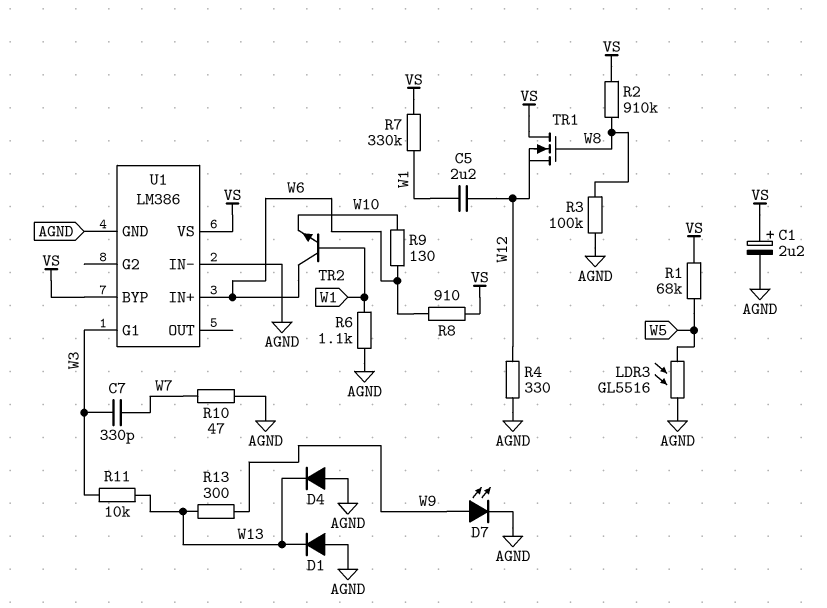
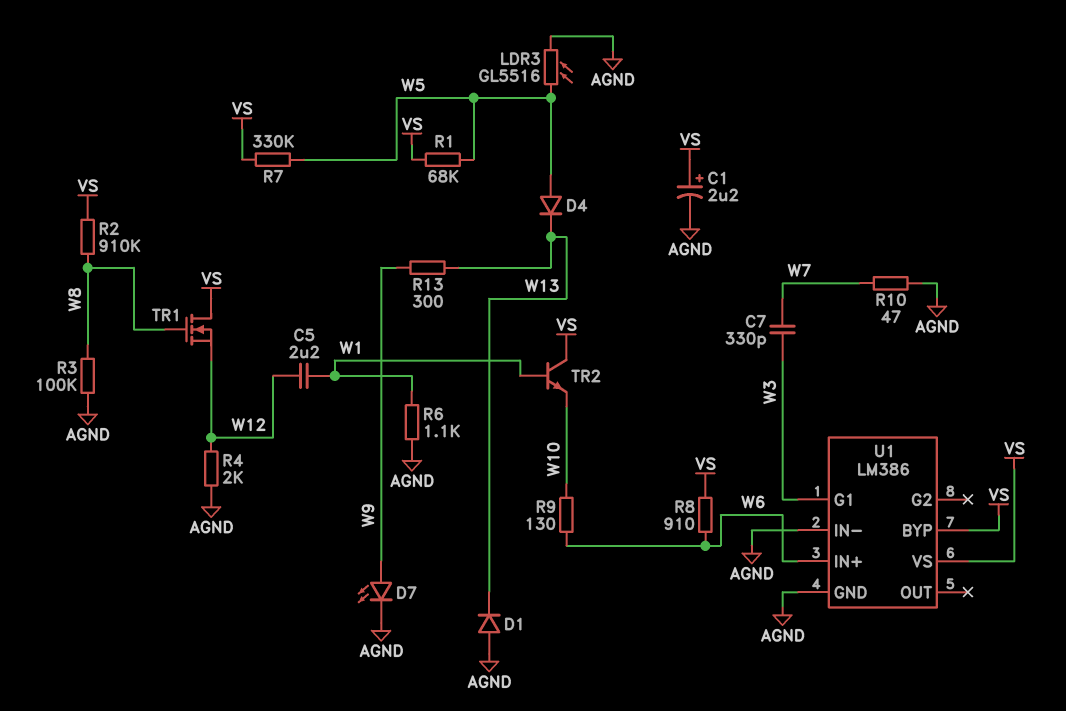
D4: diode (A AGND, K W13) -> diode (A W5, K W13)
R4: 330 (AGND, W12) -> 2k (AGND, W12)
R7: 330k (VS, W1) -> 330k (VS, W5)
R11: 10k (W3, W13) -> none
TR2: NPN (B W1, C W6, E W10) -> NPN (B W1, C VS, E W10)

